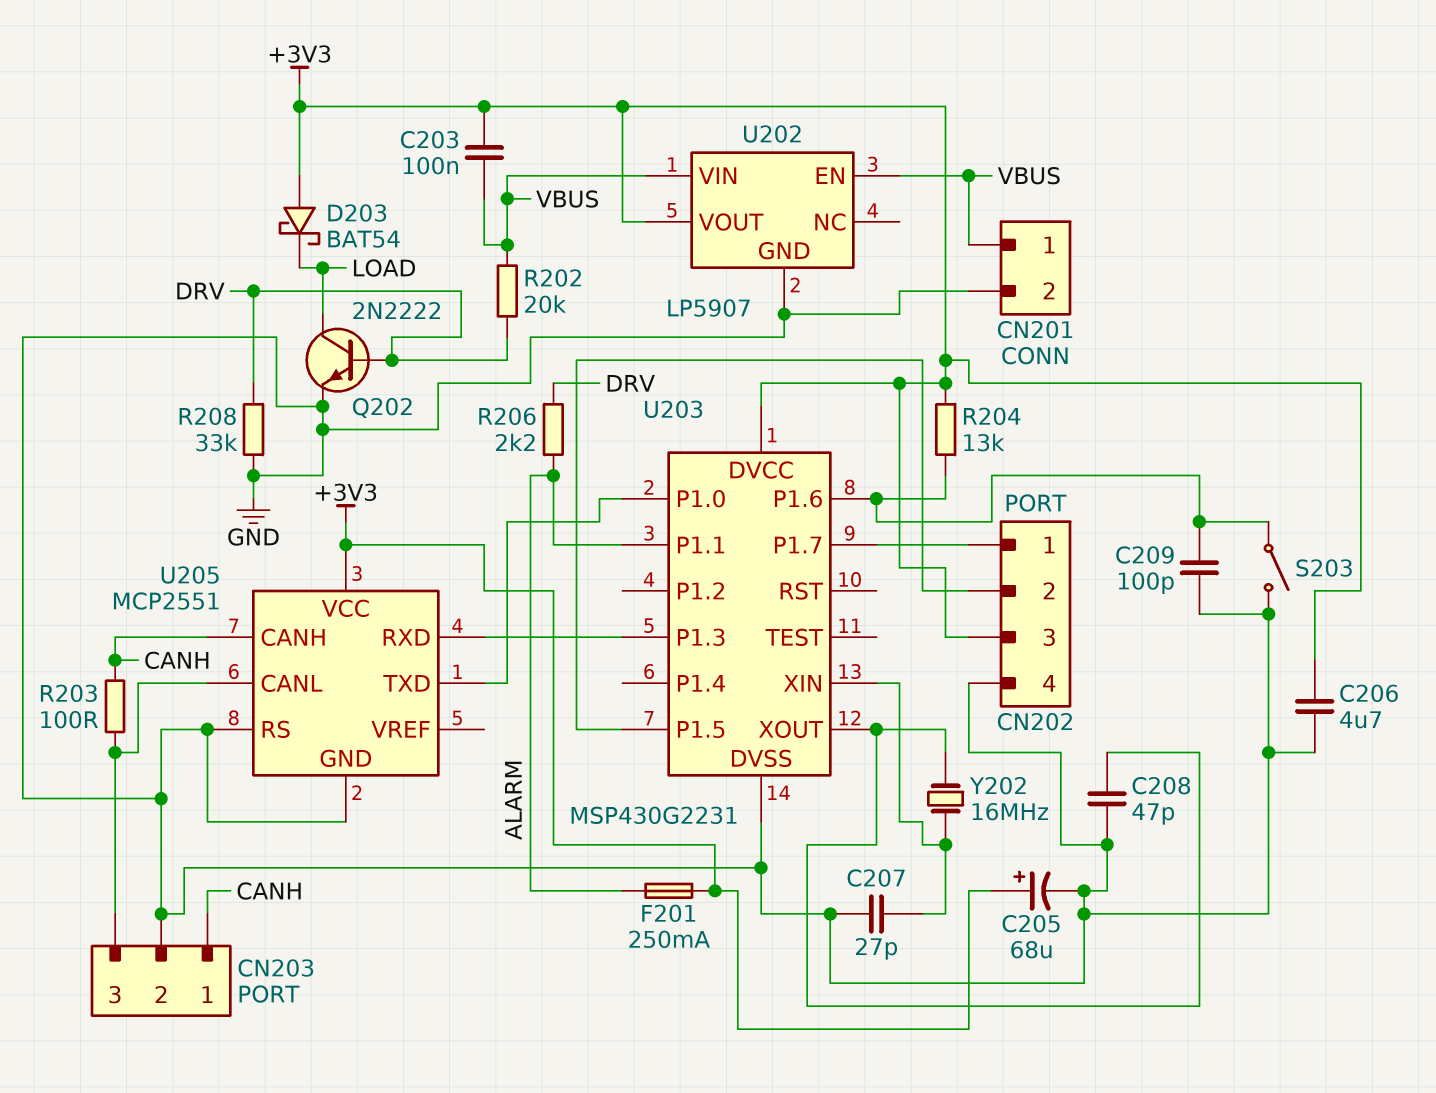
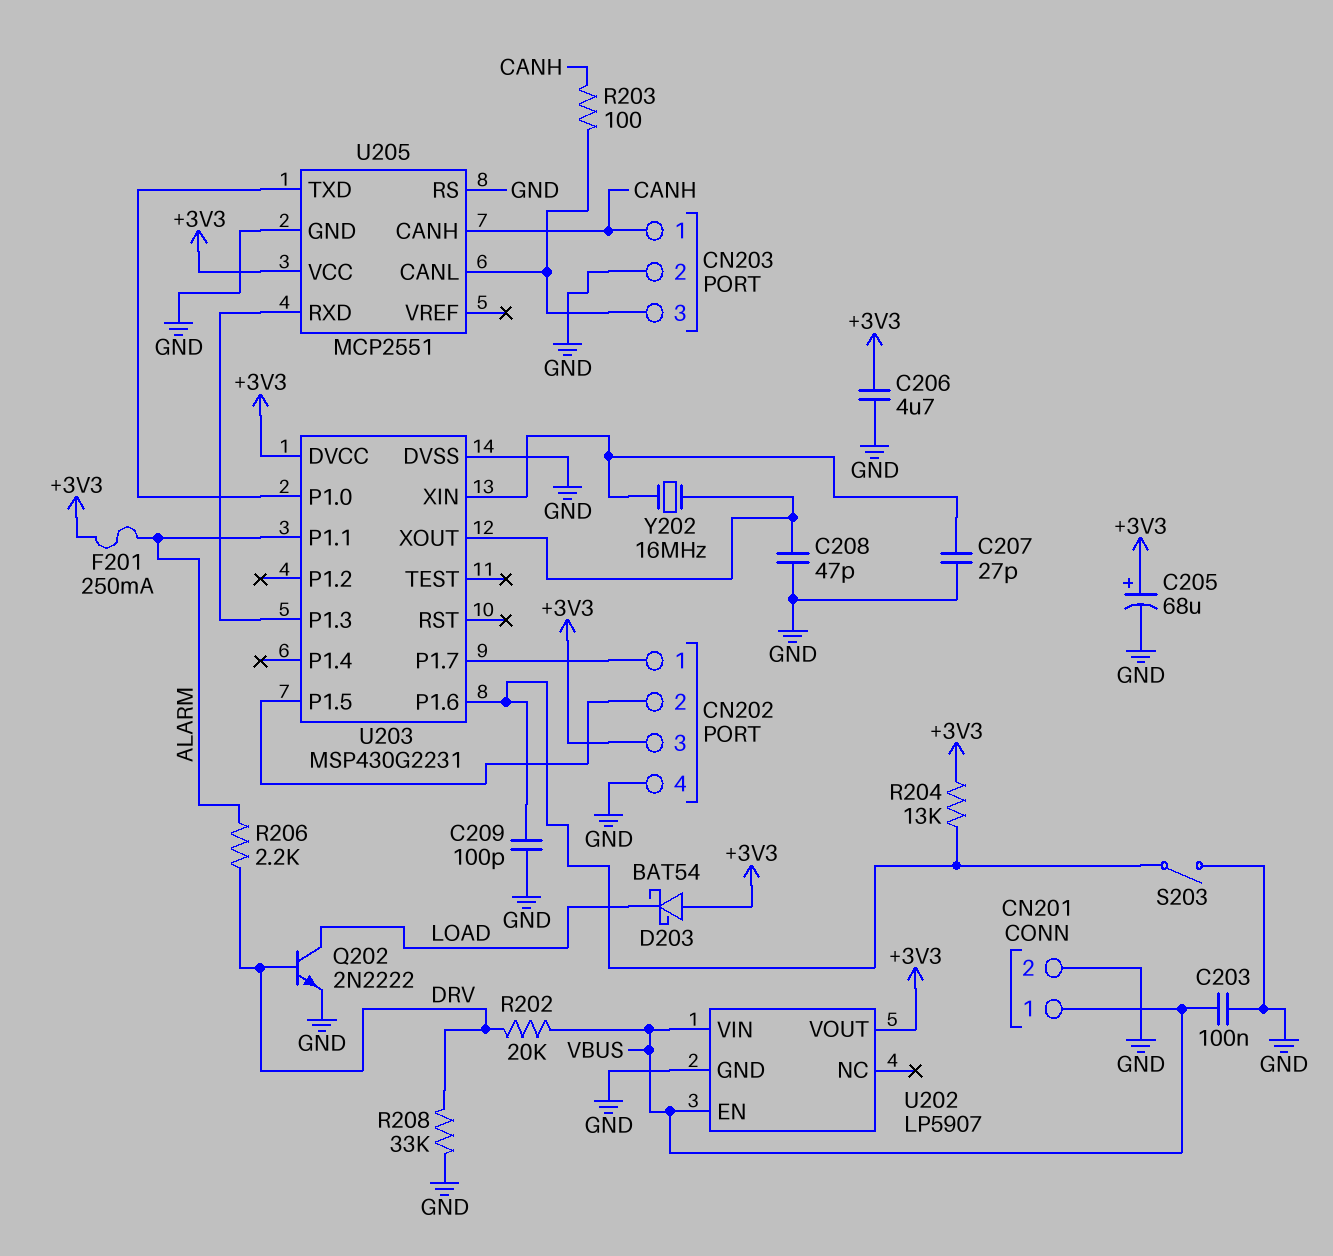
C203: 100nF (+3V3, VBUS) -> 100nF (GND, VBUS)

